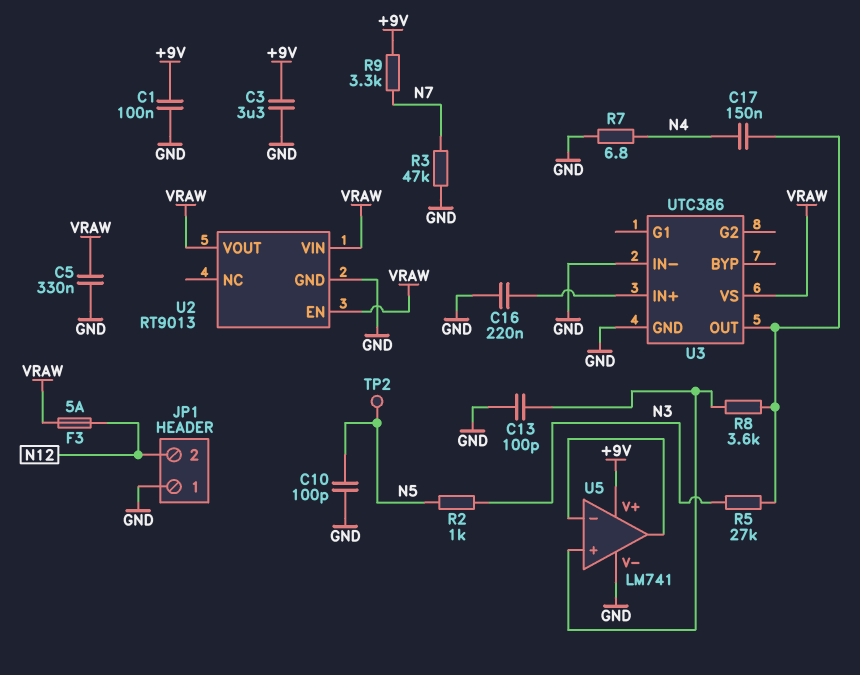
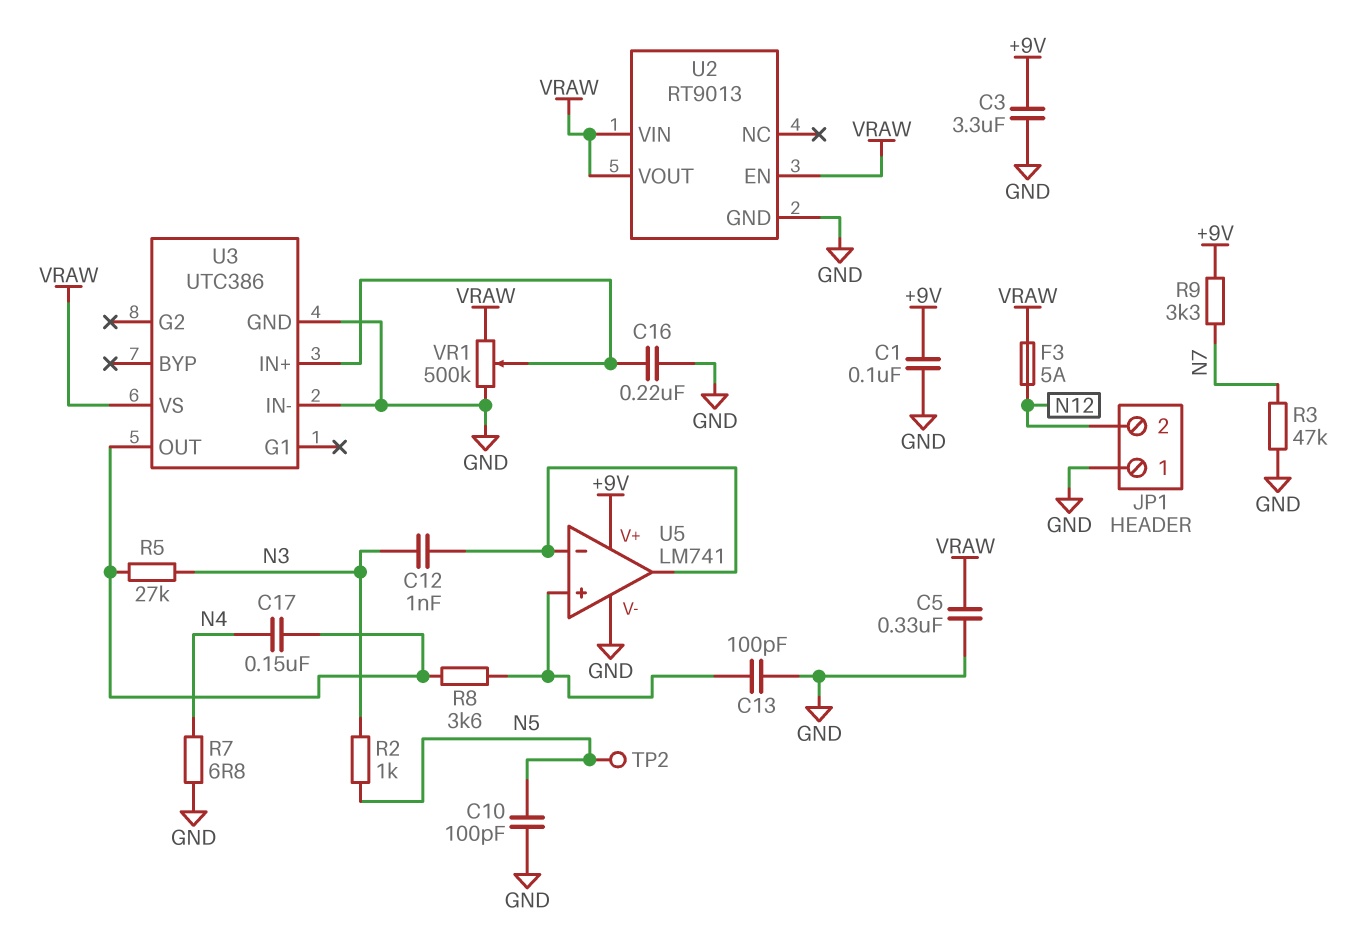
C12: none -> 1nF (N3, U5/in-)
VR1: none -> 500k (GND, VRAW, wiper U3/IN+)

